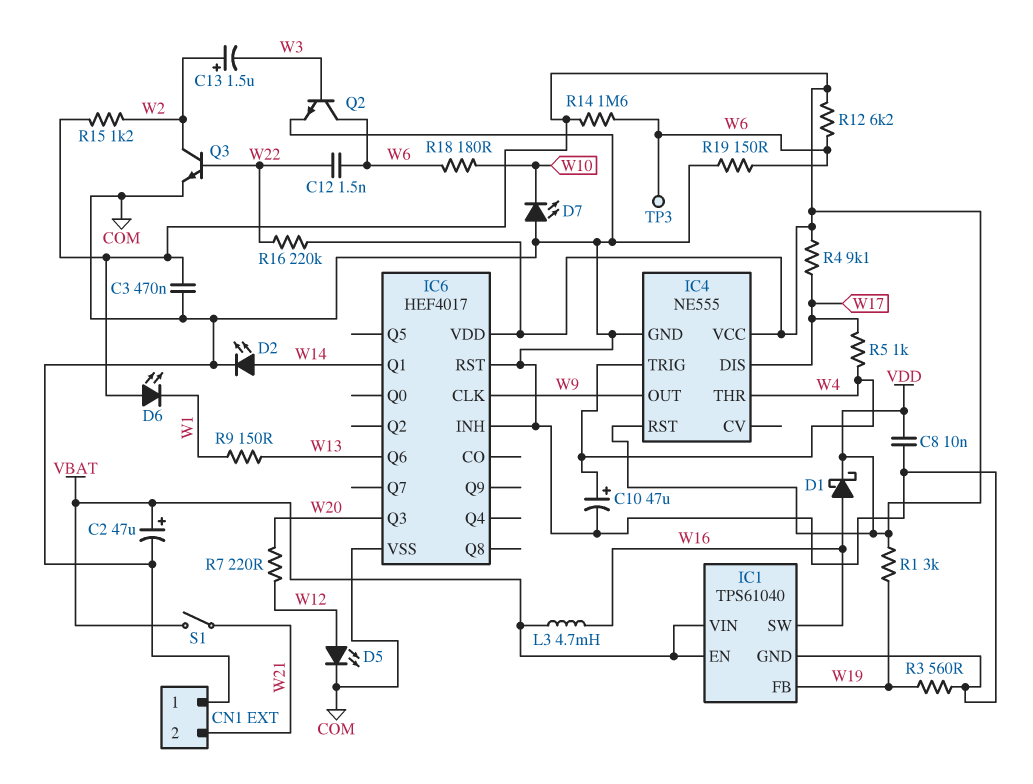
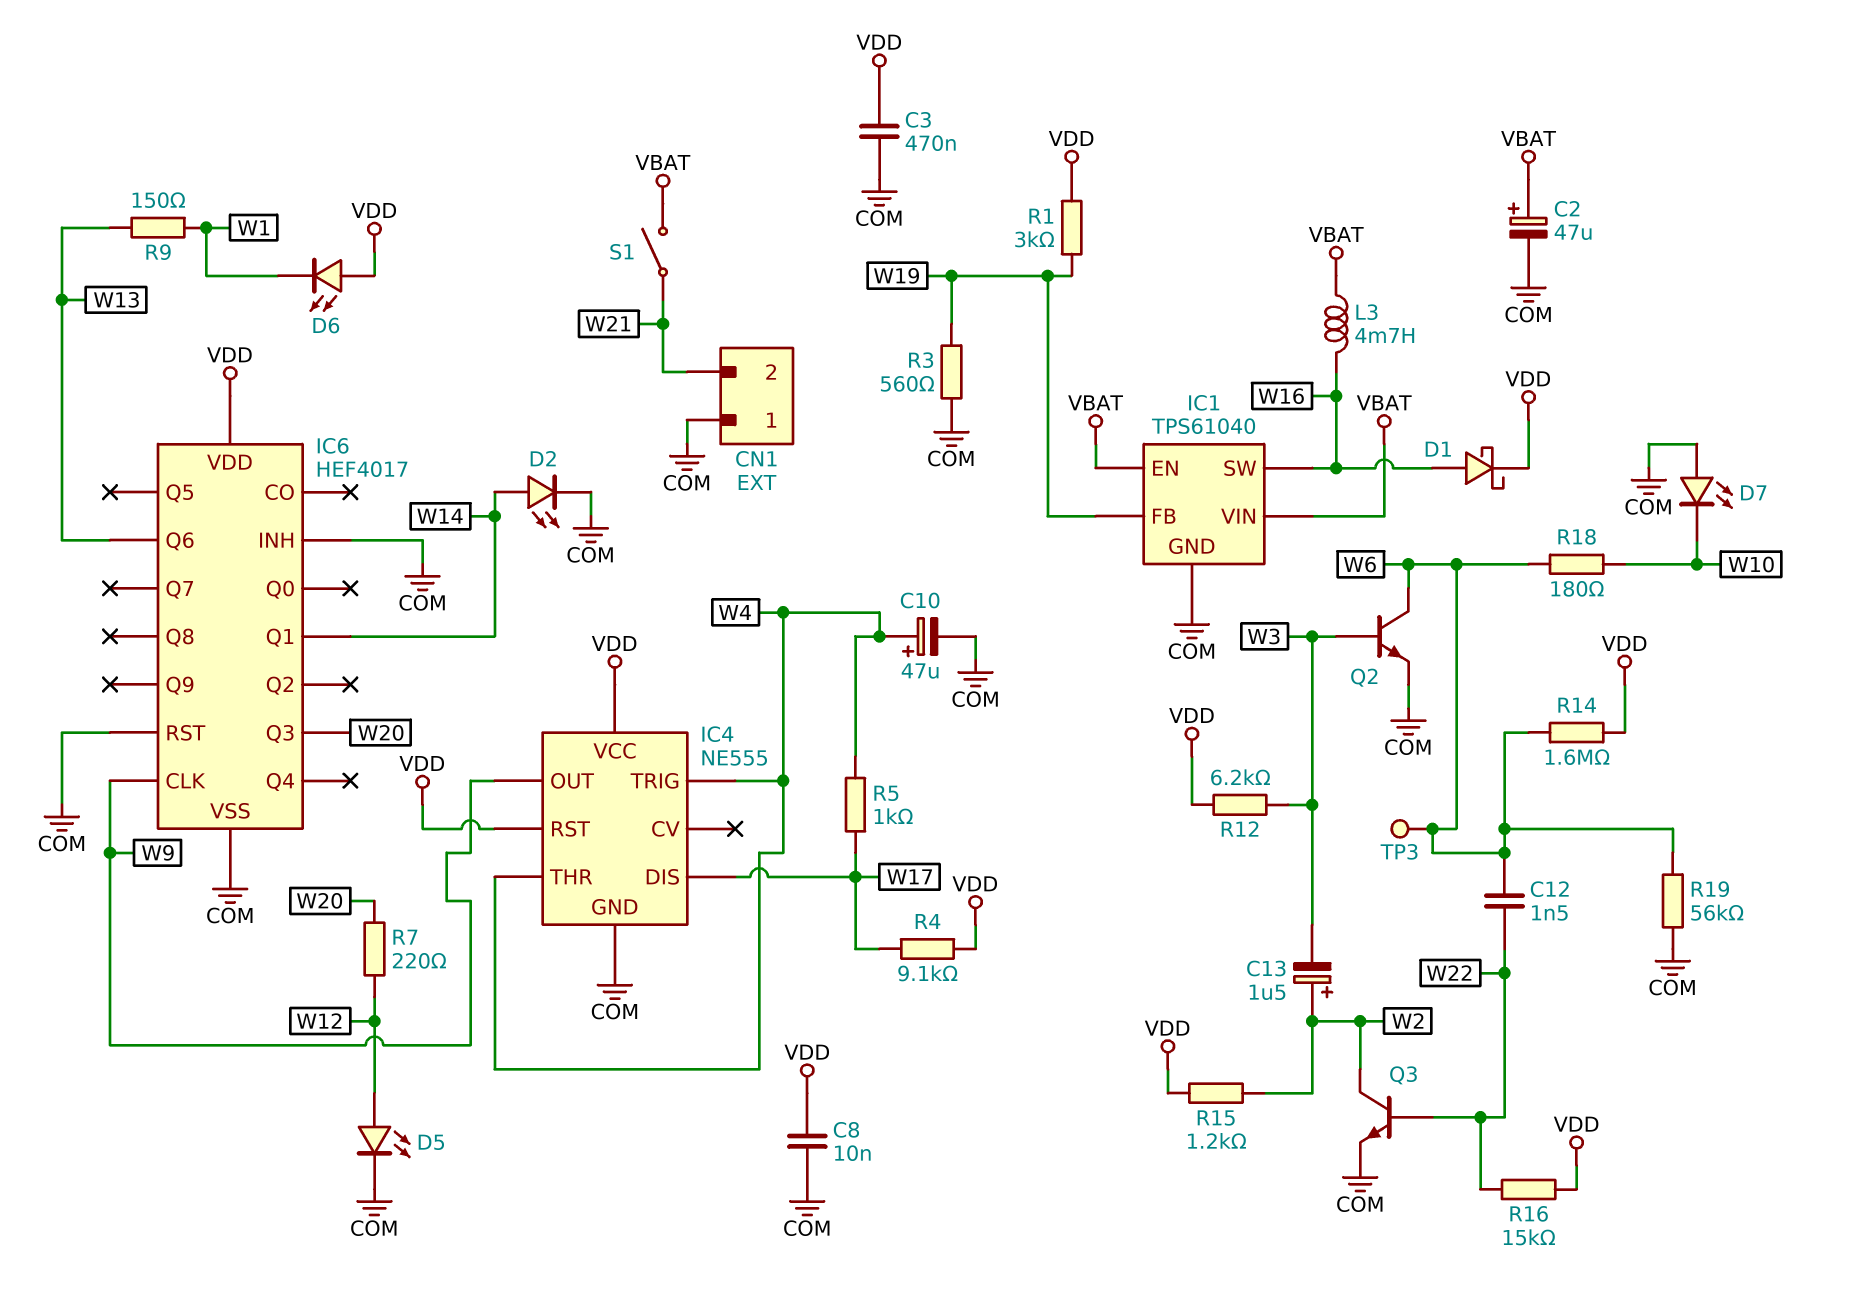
R12: 6.2k (VDD, W6) -> 6.2k (VDD, W3)
R16: 220k (VDD, W22) -> 15k (VDD, W22)
R19: 150 (COM, W6) -> 56k (COM, W6)

